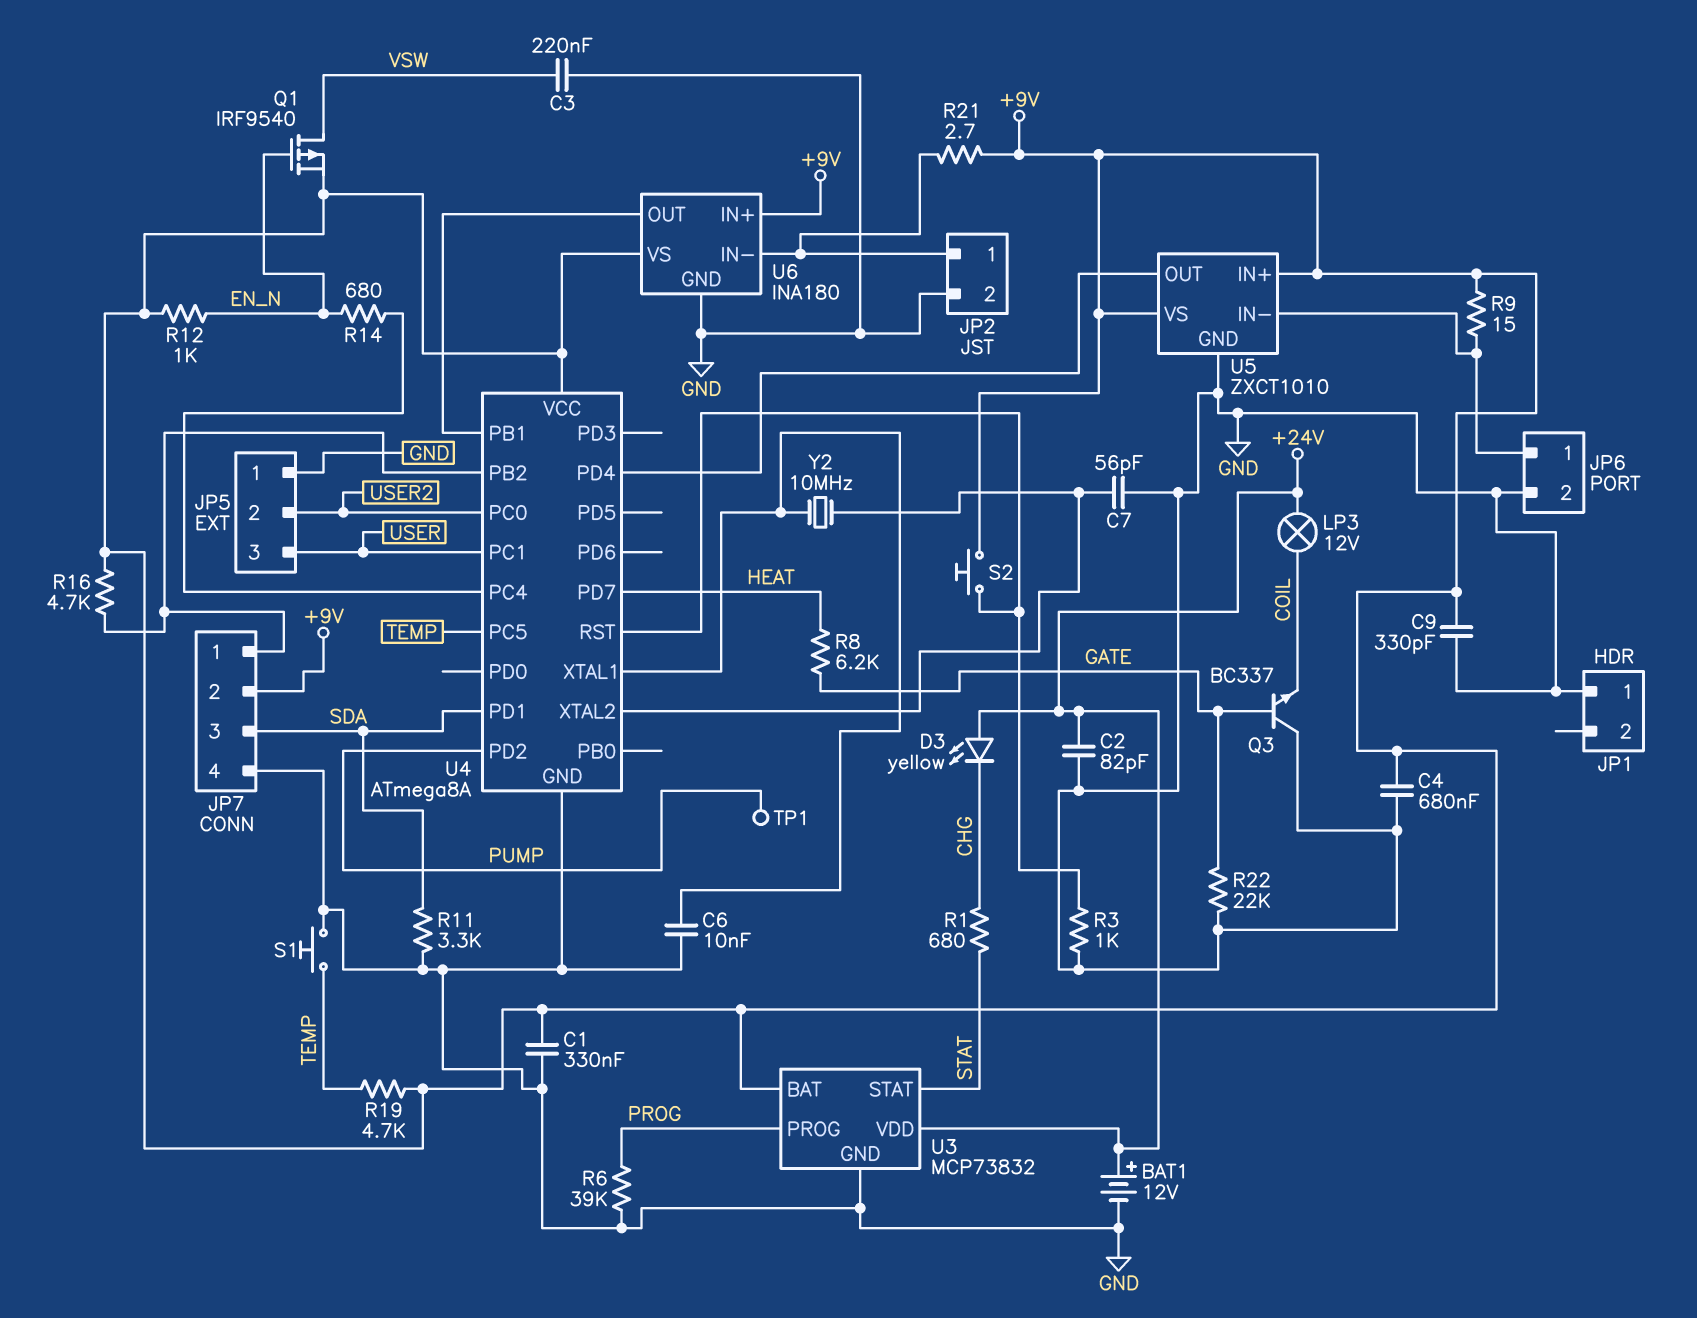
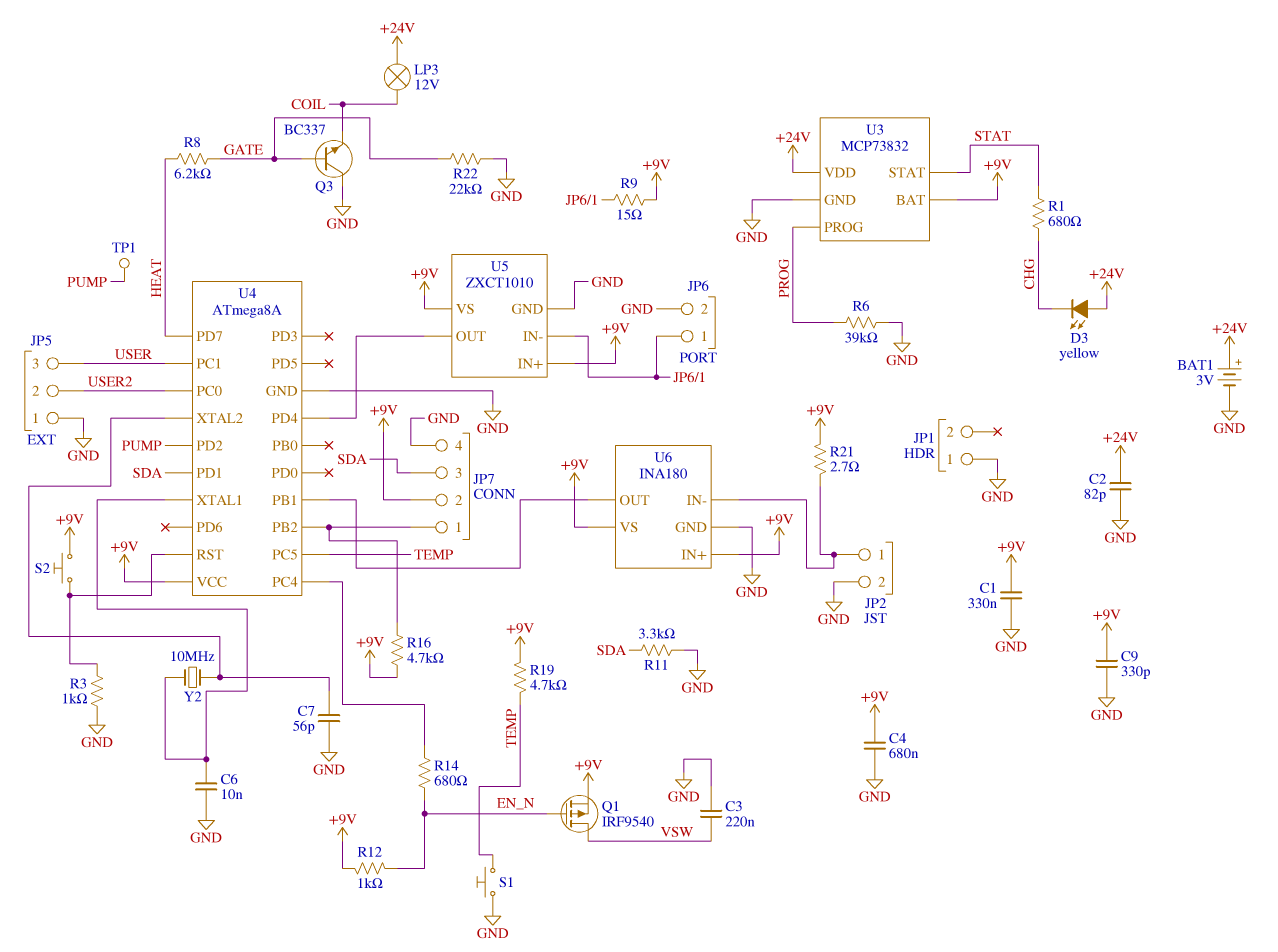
BAT1: 12V (plus +24V, minus GND) -> 3V (plus +24V, minus GND)

